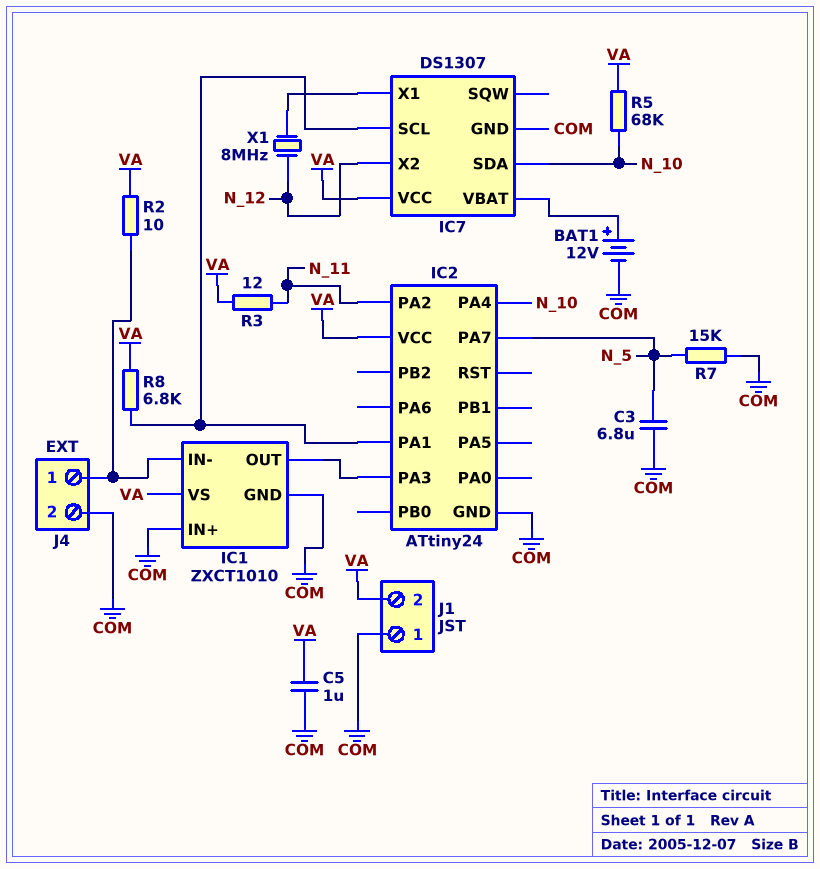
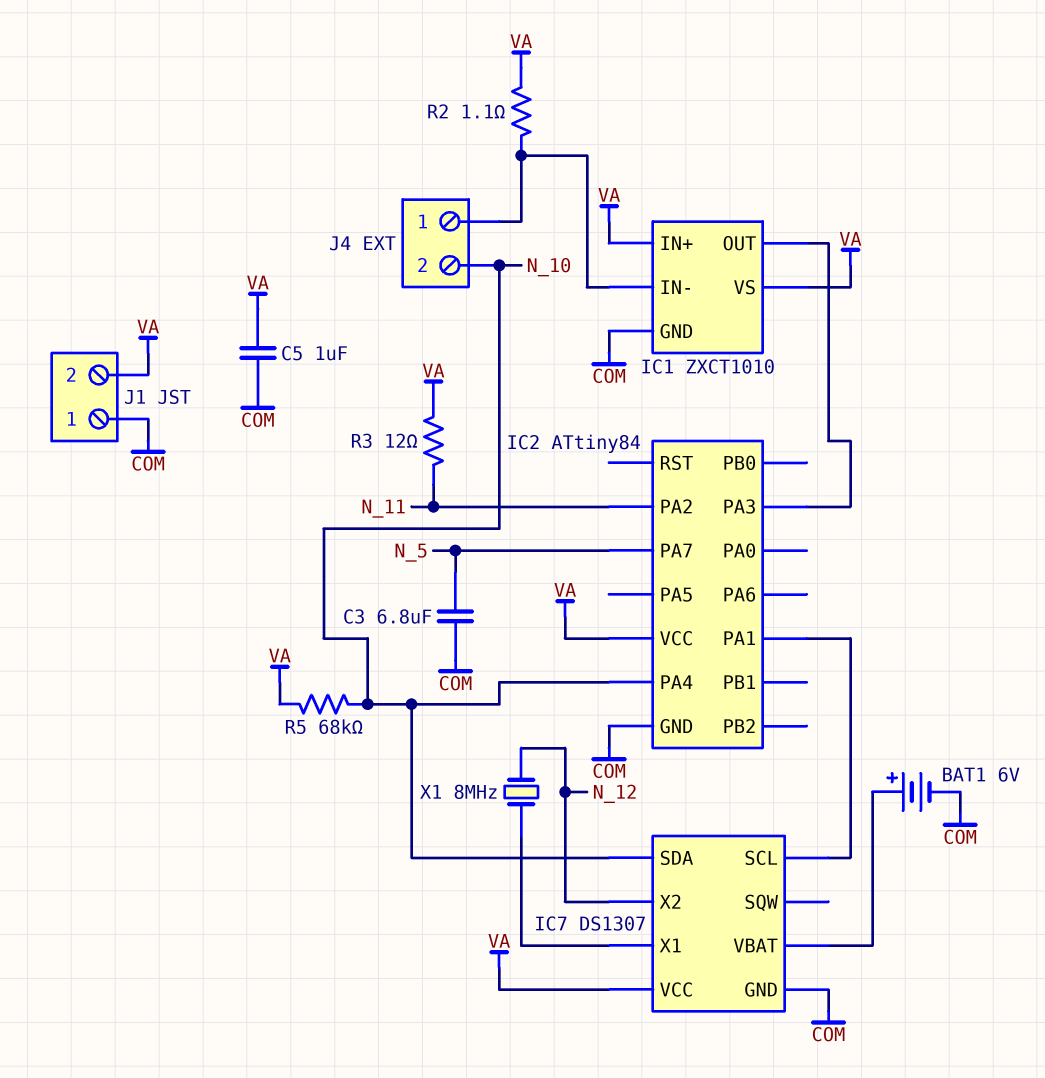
BAT1: 12V (plus IC7/VBAT, minus COM) -> 6V (plus IC7/VBAT, minus COM)
IC1 pin IN+: COM -> VA
IC2: ATtiny24 -> ATtiny84
J4 pin 2: COM -> N_10
R2: 10 (IC1/IN-, VA) -> 1.1 (IC1/IN-, VA)
R7: 15k (COM, N_5) -> none
R8: 6.8k (IC2/PA1, VA) -> none

